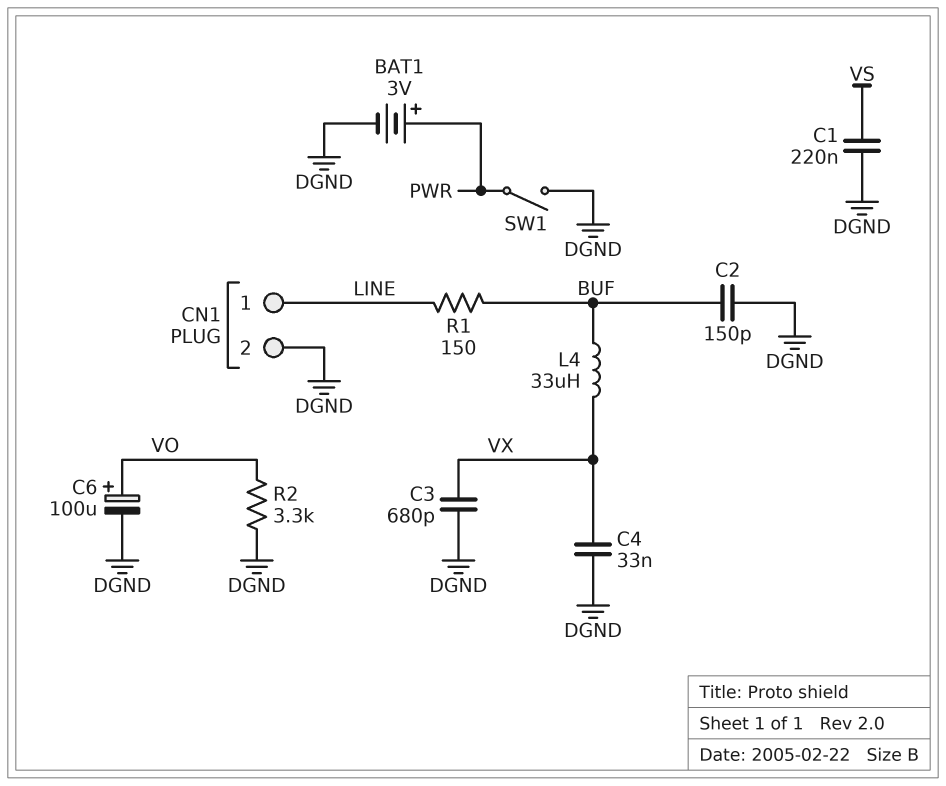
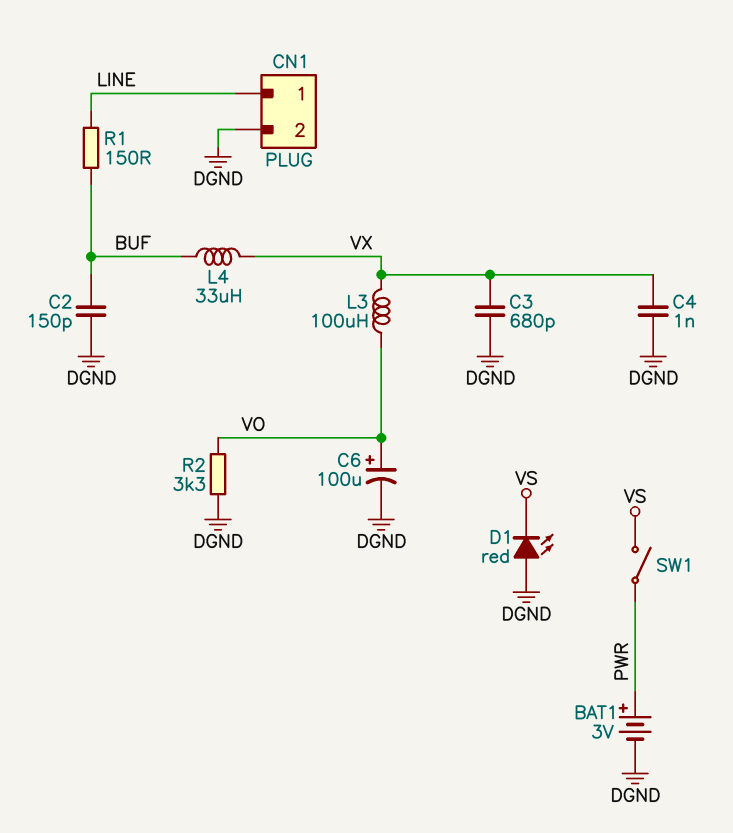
C1: 220nF (DGND, VS) -> none
C4: 33nF (DGND, VX) -> 1nF (DGND, VX)
D1: none -> LED red (A DGND, K VS)
L3: none -> 100uH (VO, VX)
SW1: switch (DGND, PWR) -> switch (PWR, VS)

